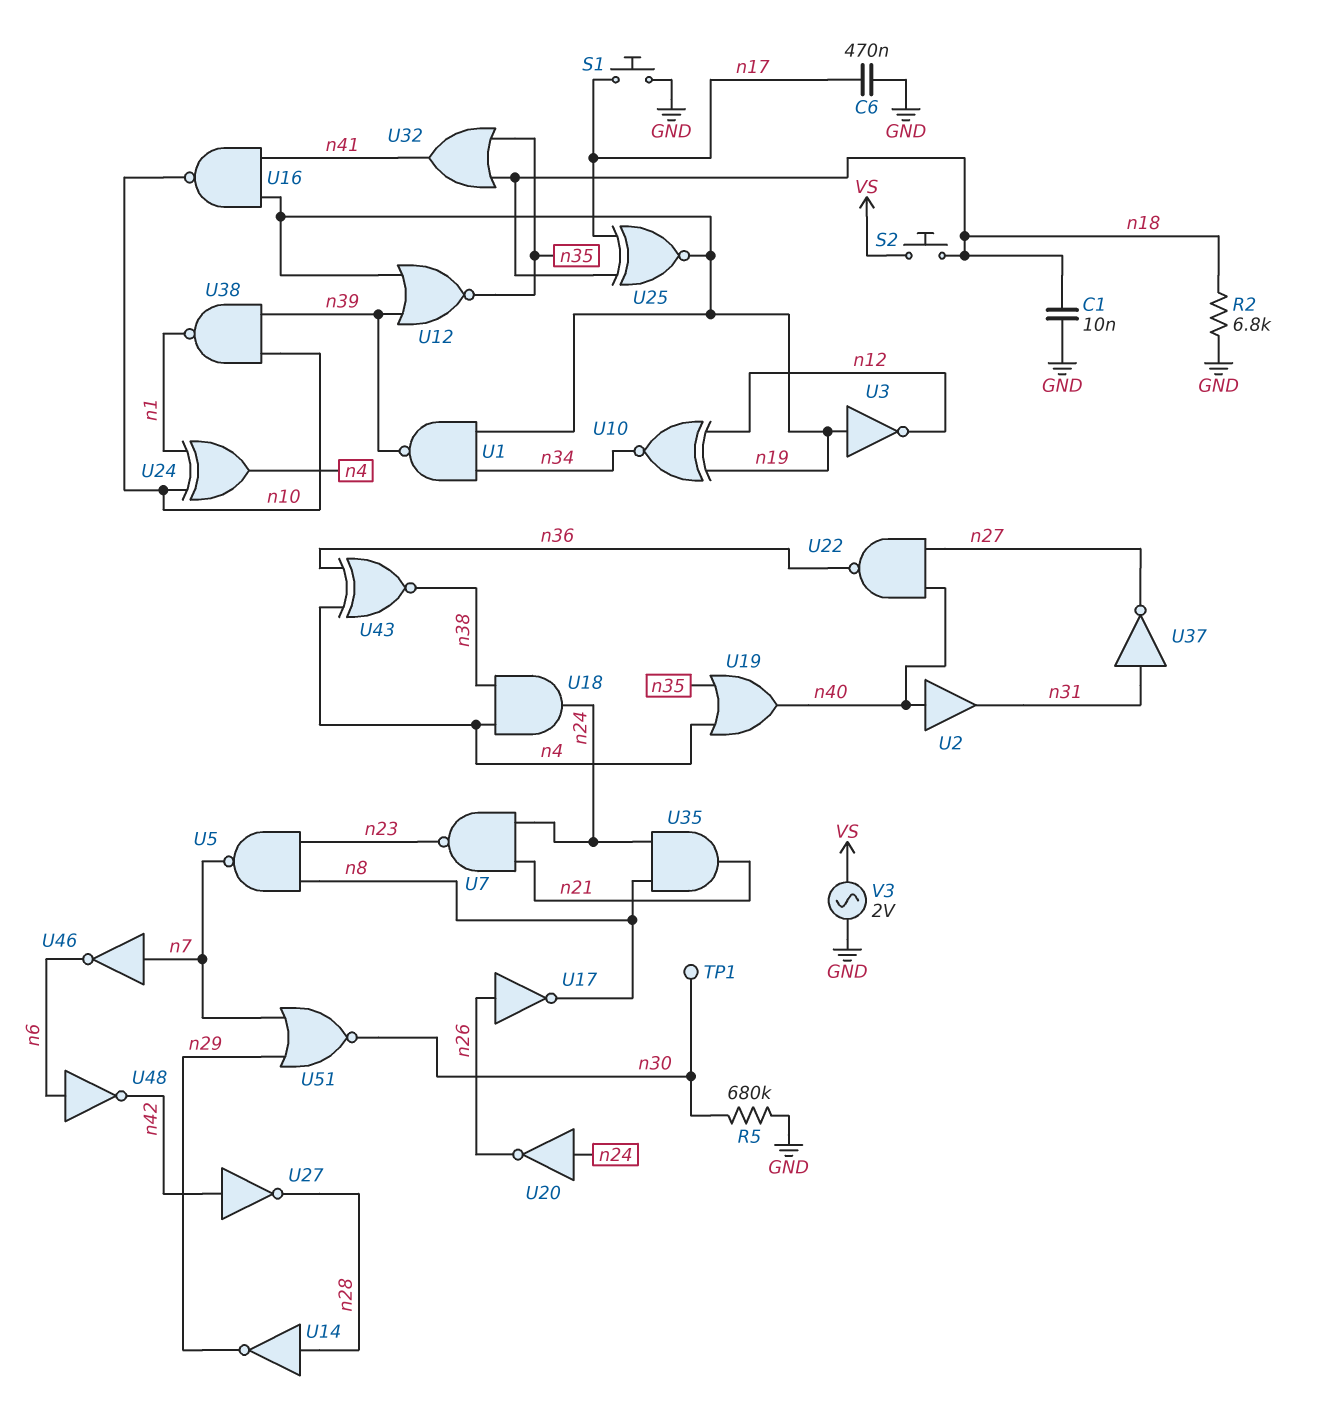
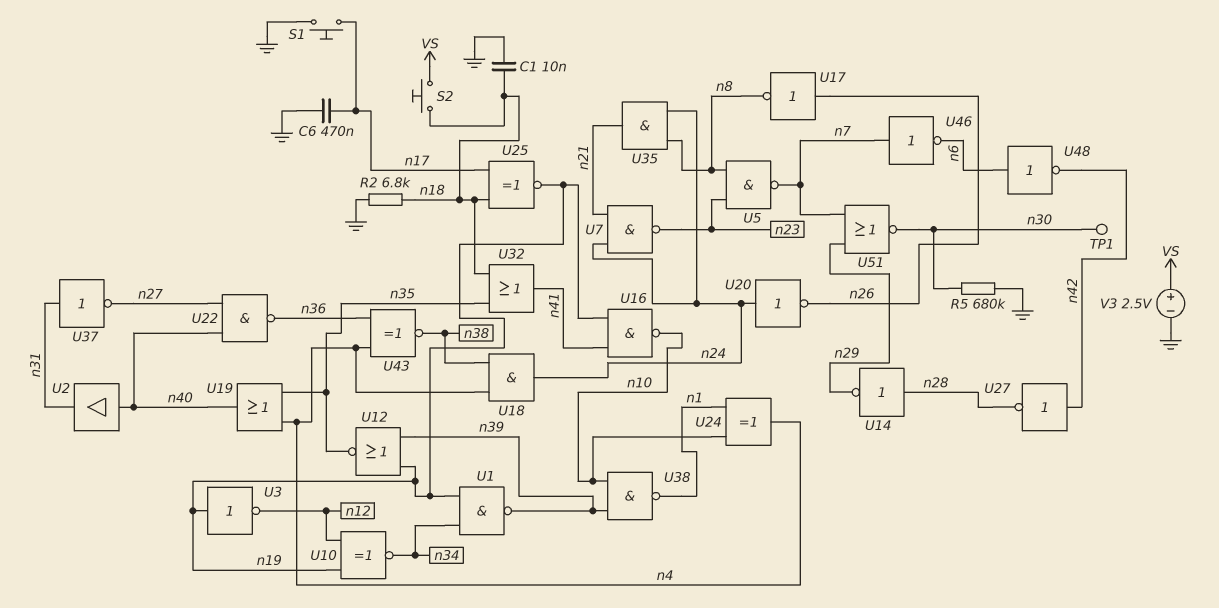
V3: AC 2V (GND, VS) -> 2.5V (plus VS, minus GND)

